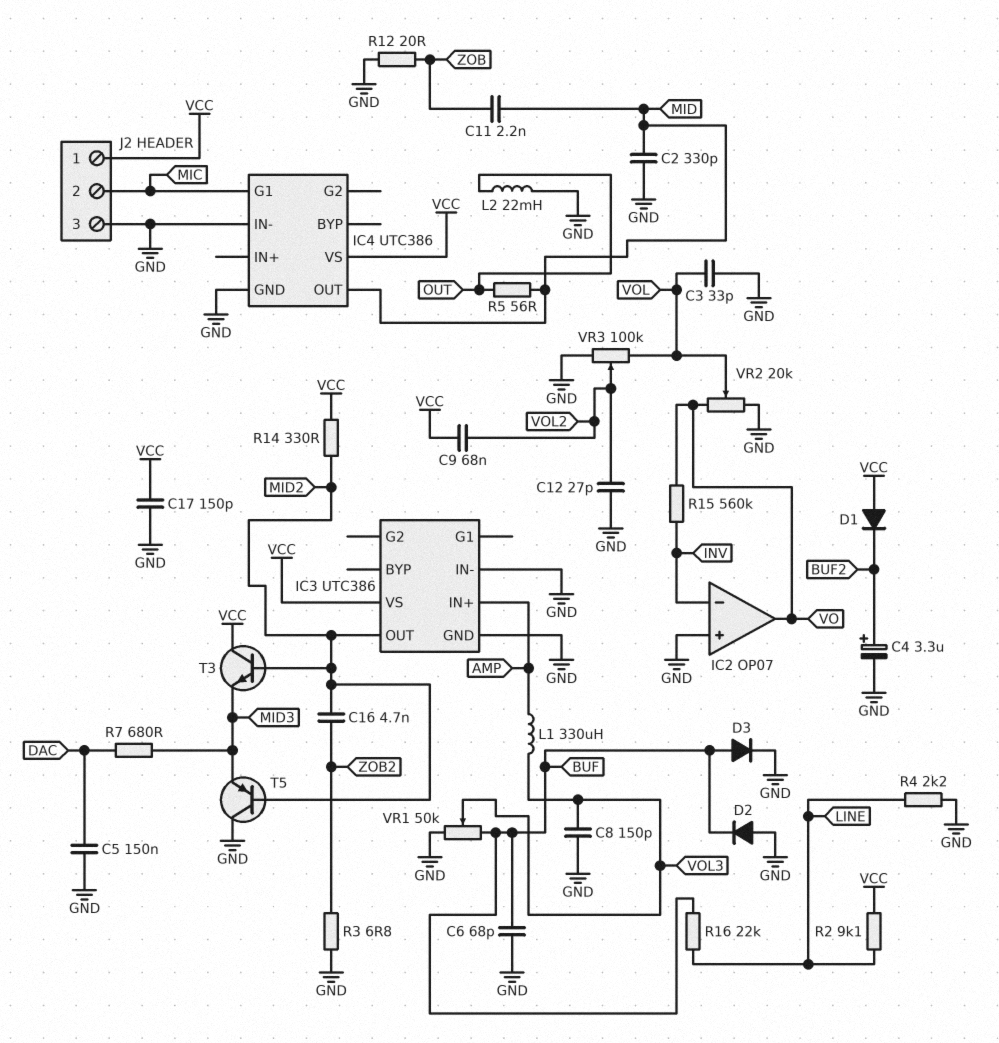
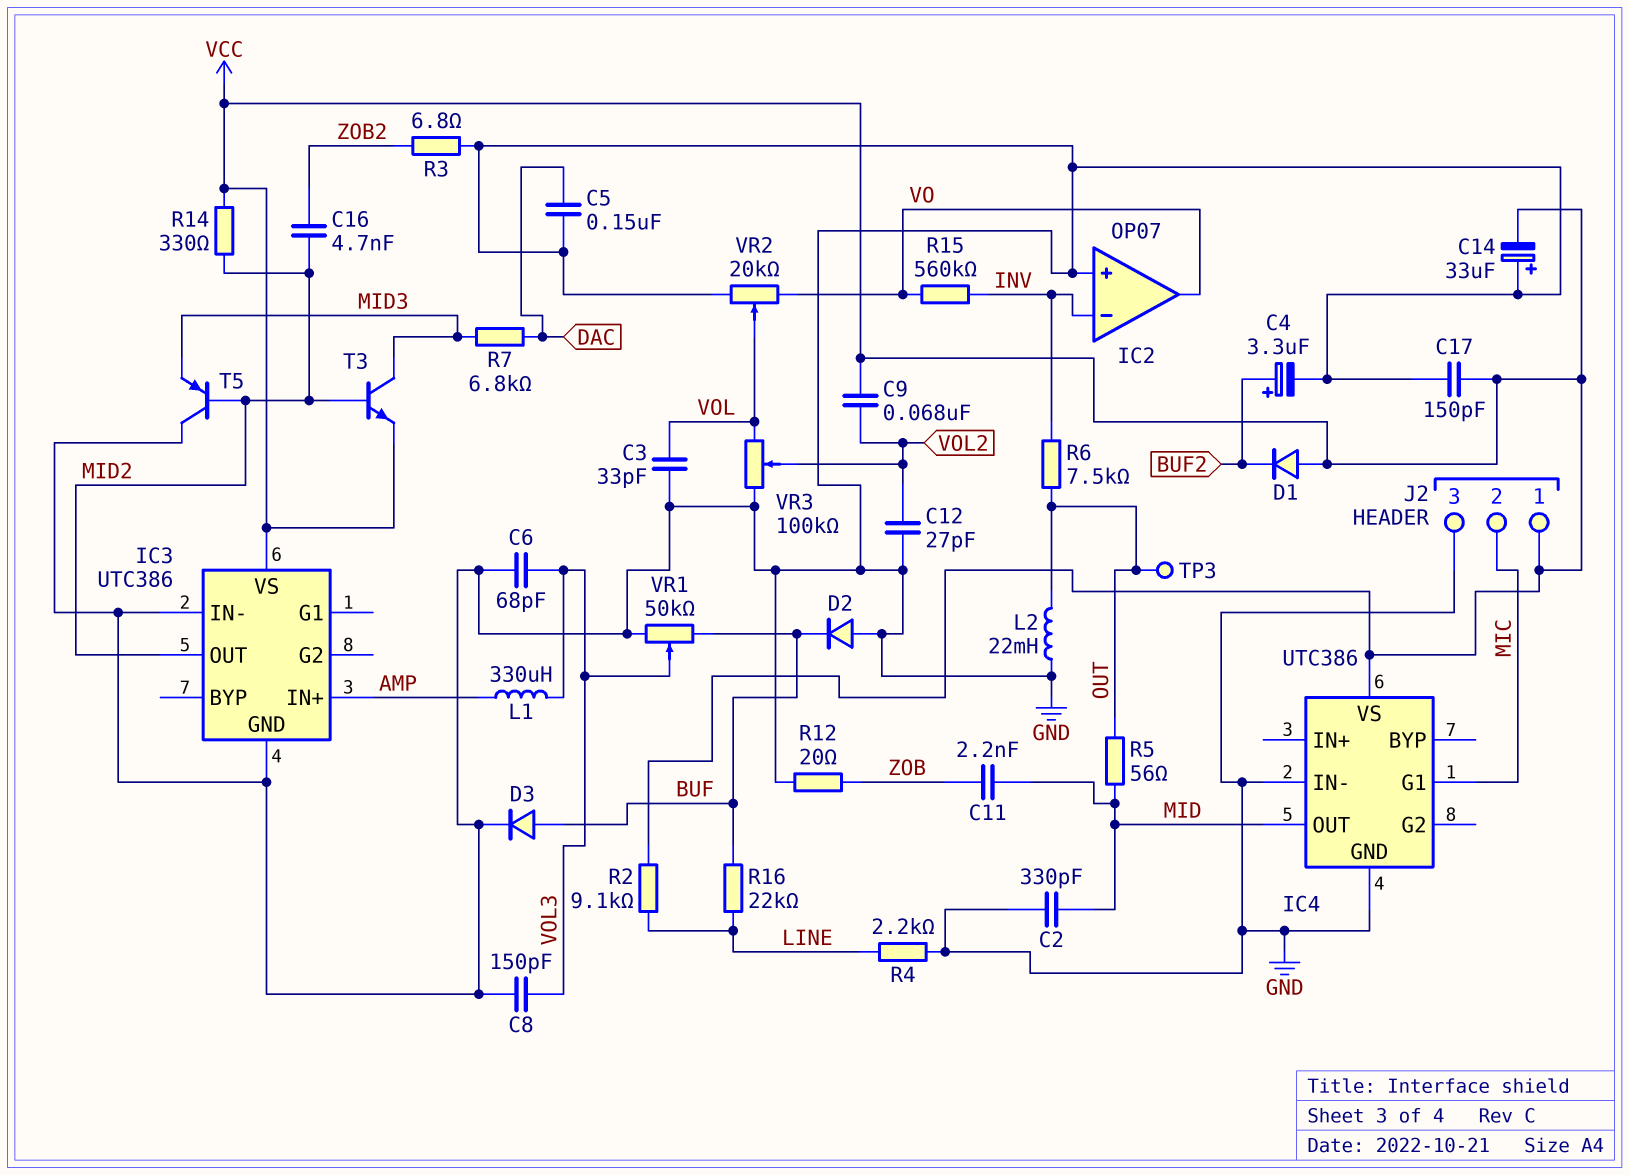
C6: 68pF (BUF, GND) -> 68pF (GND, VOL3)
C14: none -> 33uF (plus GND, minus VCC)
R6: none -> 7.5k (INV, OUT)
R7: 680 (DAC, MID3) -> 6.8k (DAC, MID3)
T3: NPN (B MID2, C VCC, E MID3) -> NPN (B MID2, C MID3, E VCC)
TP3: none -> test point (OUT)

